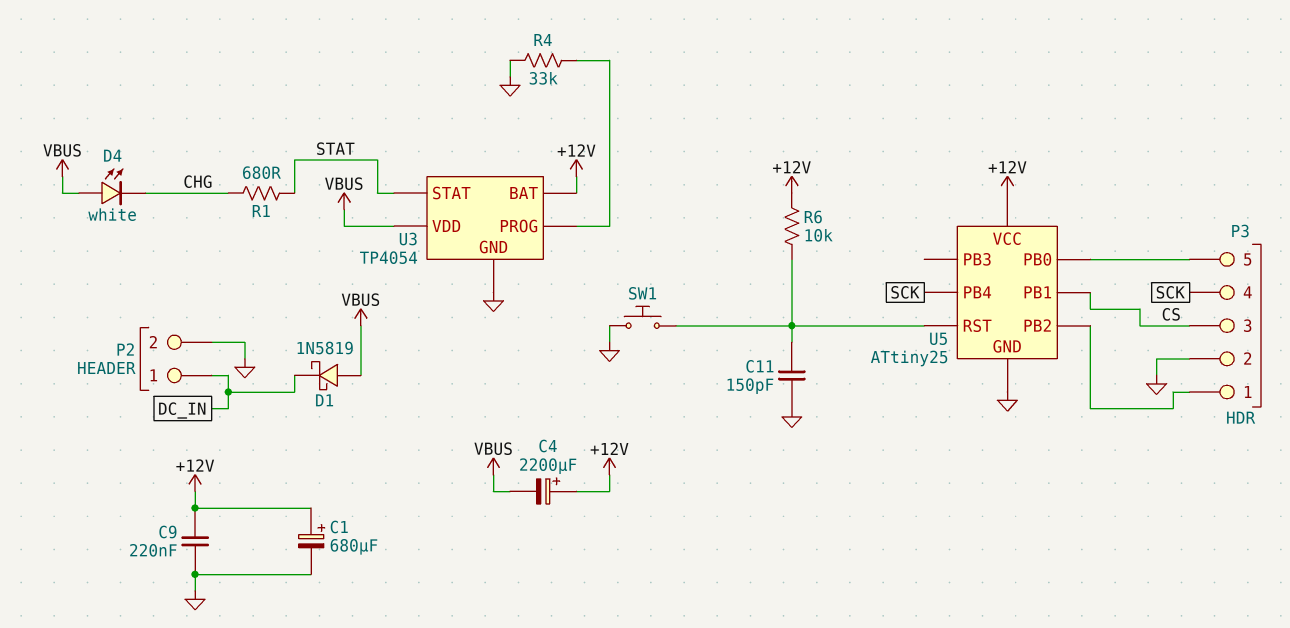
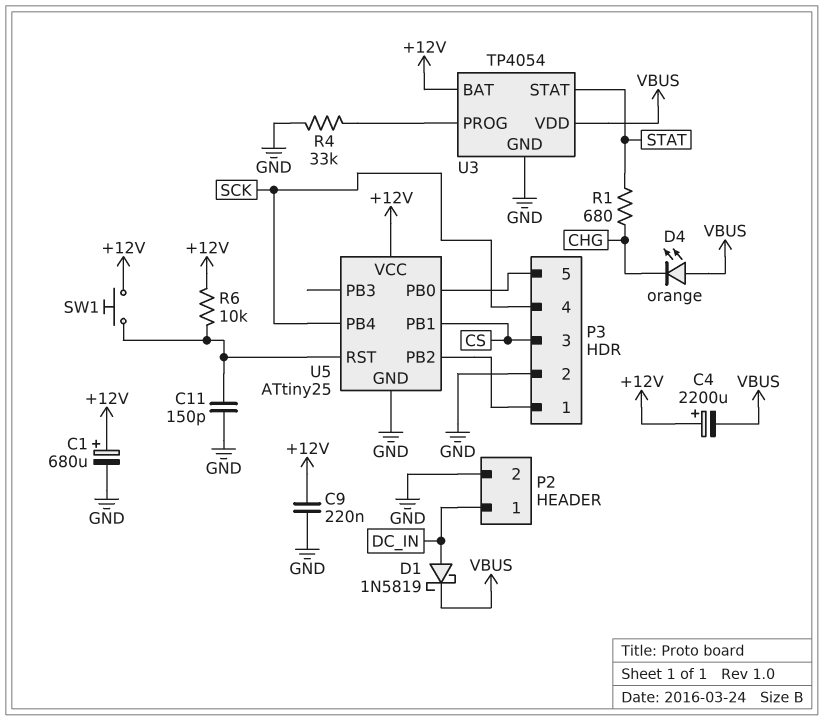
D1: schottky 1N5819 (A VBUS, K DC_IN) -> schottky 1N5819 (A DC_IN, K VBUS)
D4: LED white (A VBUS, K CHG) -> LED orange (A VBUS, K CHG)
SW1: button (GND, U5/RST) -> button (+12V, U5/RST)

